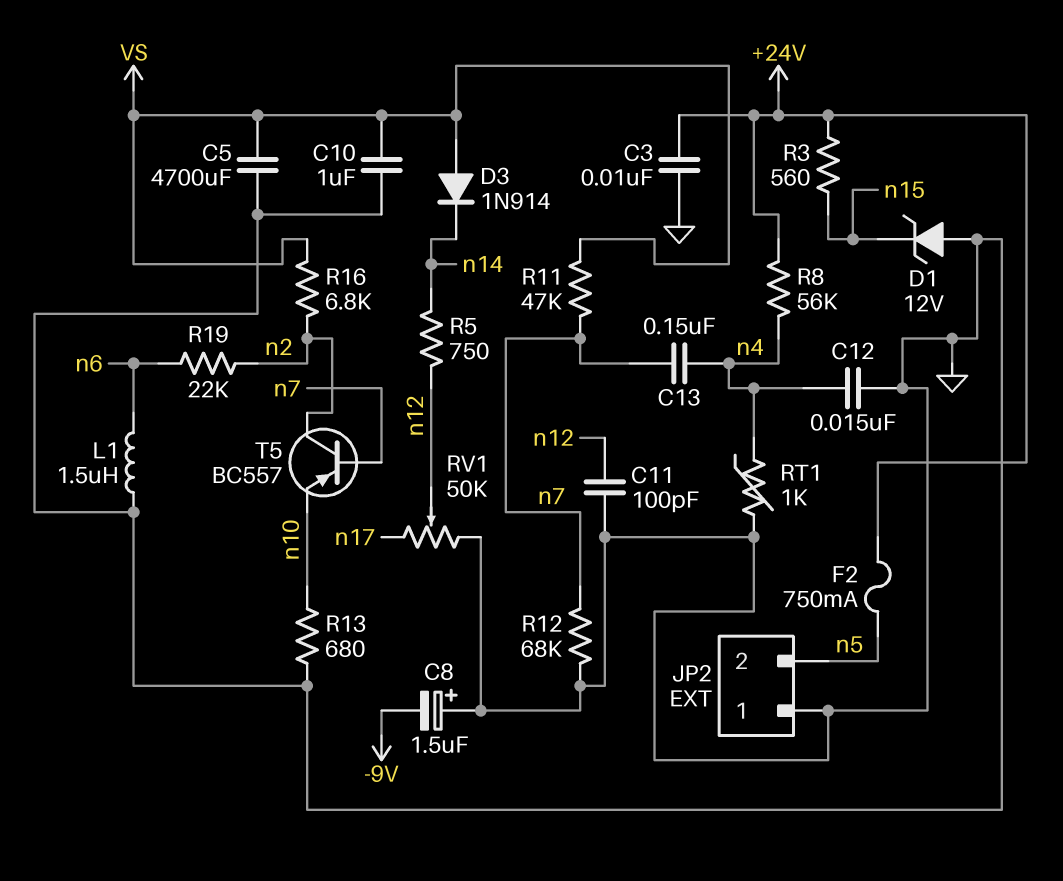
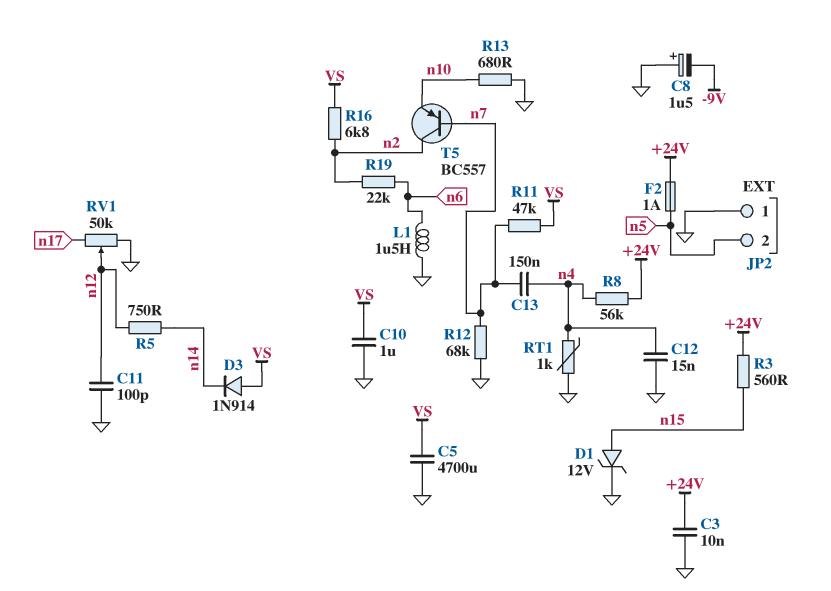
D1: zener 12V (A GND, K n15) -> zener 12V (A n15, K GND)
F2: 750mA (+24V, n5) -> 1A (+24V, n5)

